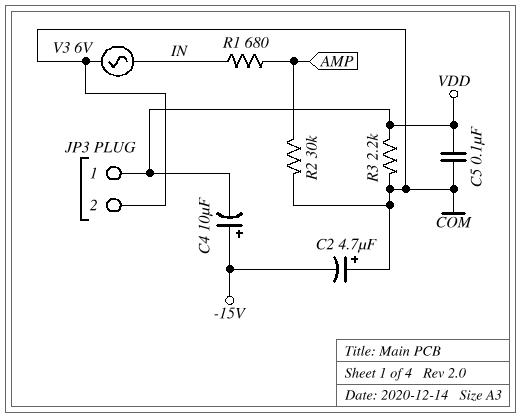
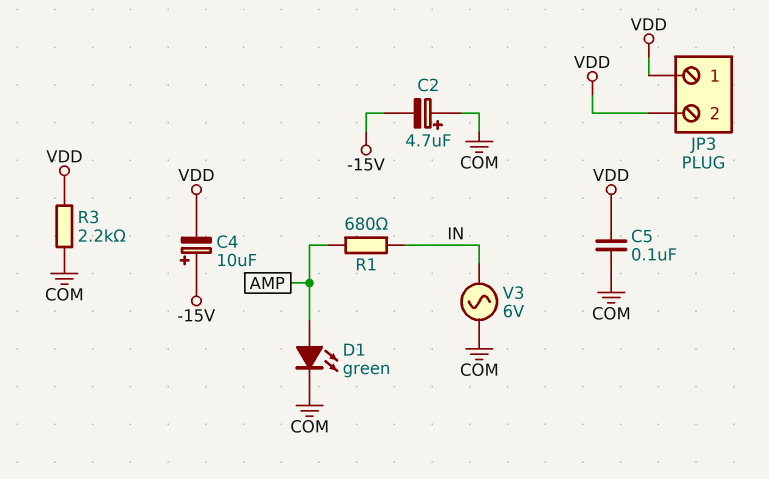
D1: none -> LED green (A AMP, K COM)
JP3 pin 2: COM -> VDD
R2: 30k (AMP, COM) -> none

